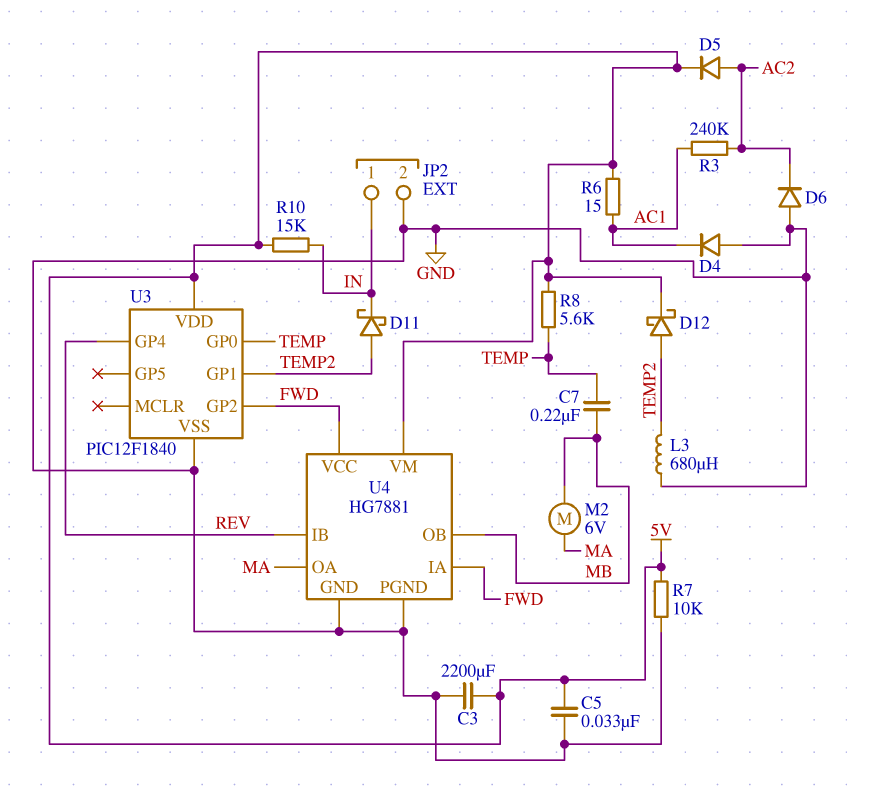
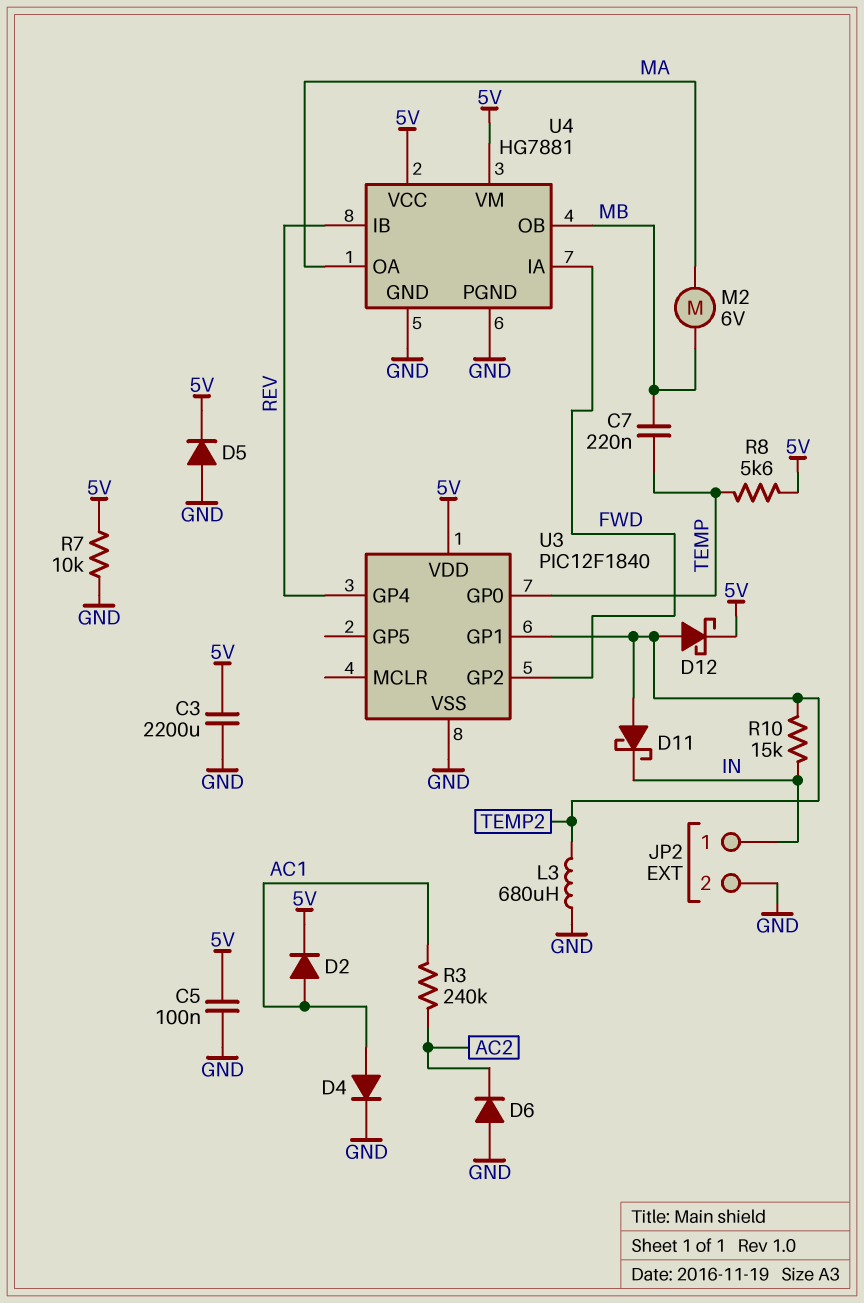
C5: 33nF (5V, GND) -> 100nF (5V, GND)
D2: none -> diode (A AC1, K 5V)
D4: diode (A GND, K AC1) -> diode (A AC1, K GND)
D5: diode (A AC2, K 5V) -> diode (A GND, K 5V)
R6: 15 (5V, AC1) -> none
R10: 15k (5V, IN) -> 15k (IN, TEMP2)
U4 pin VCC: FWD -> 5V

